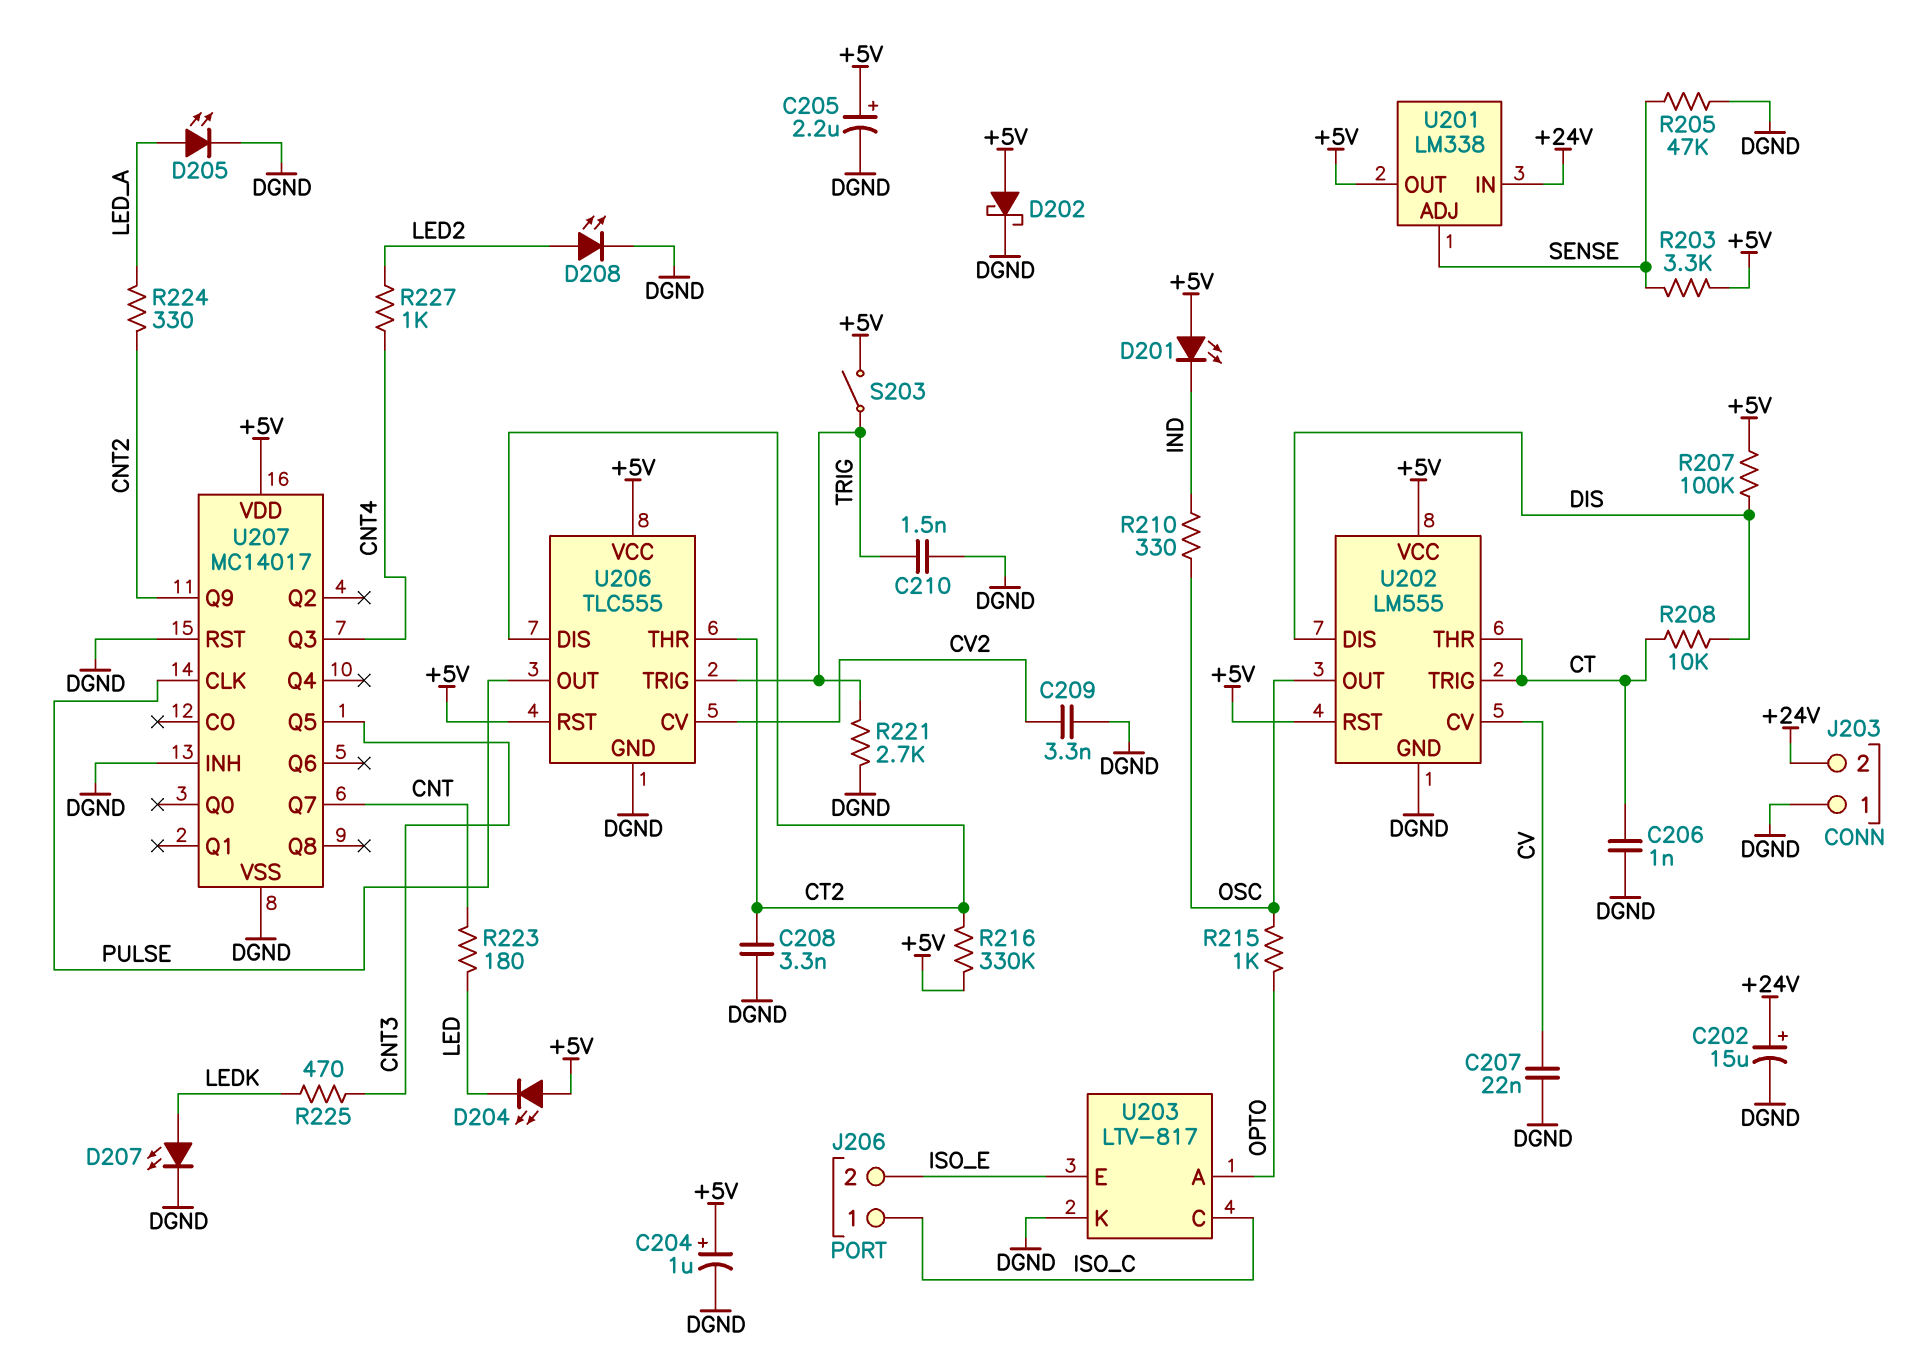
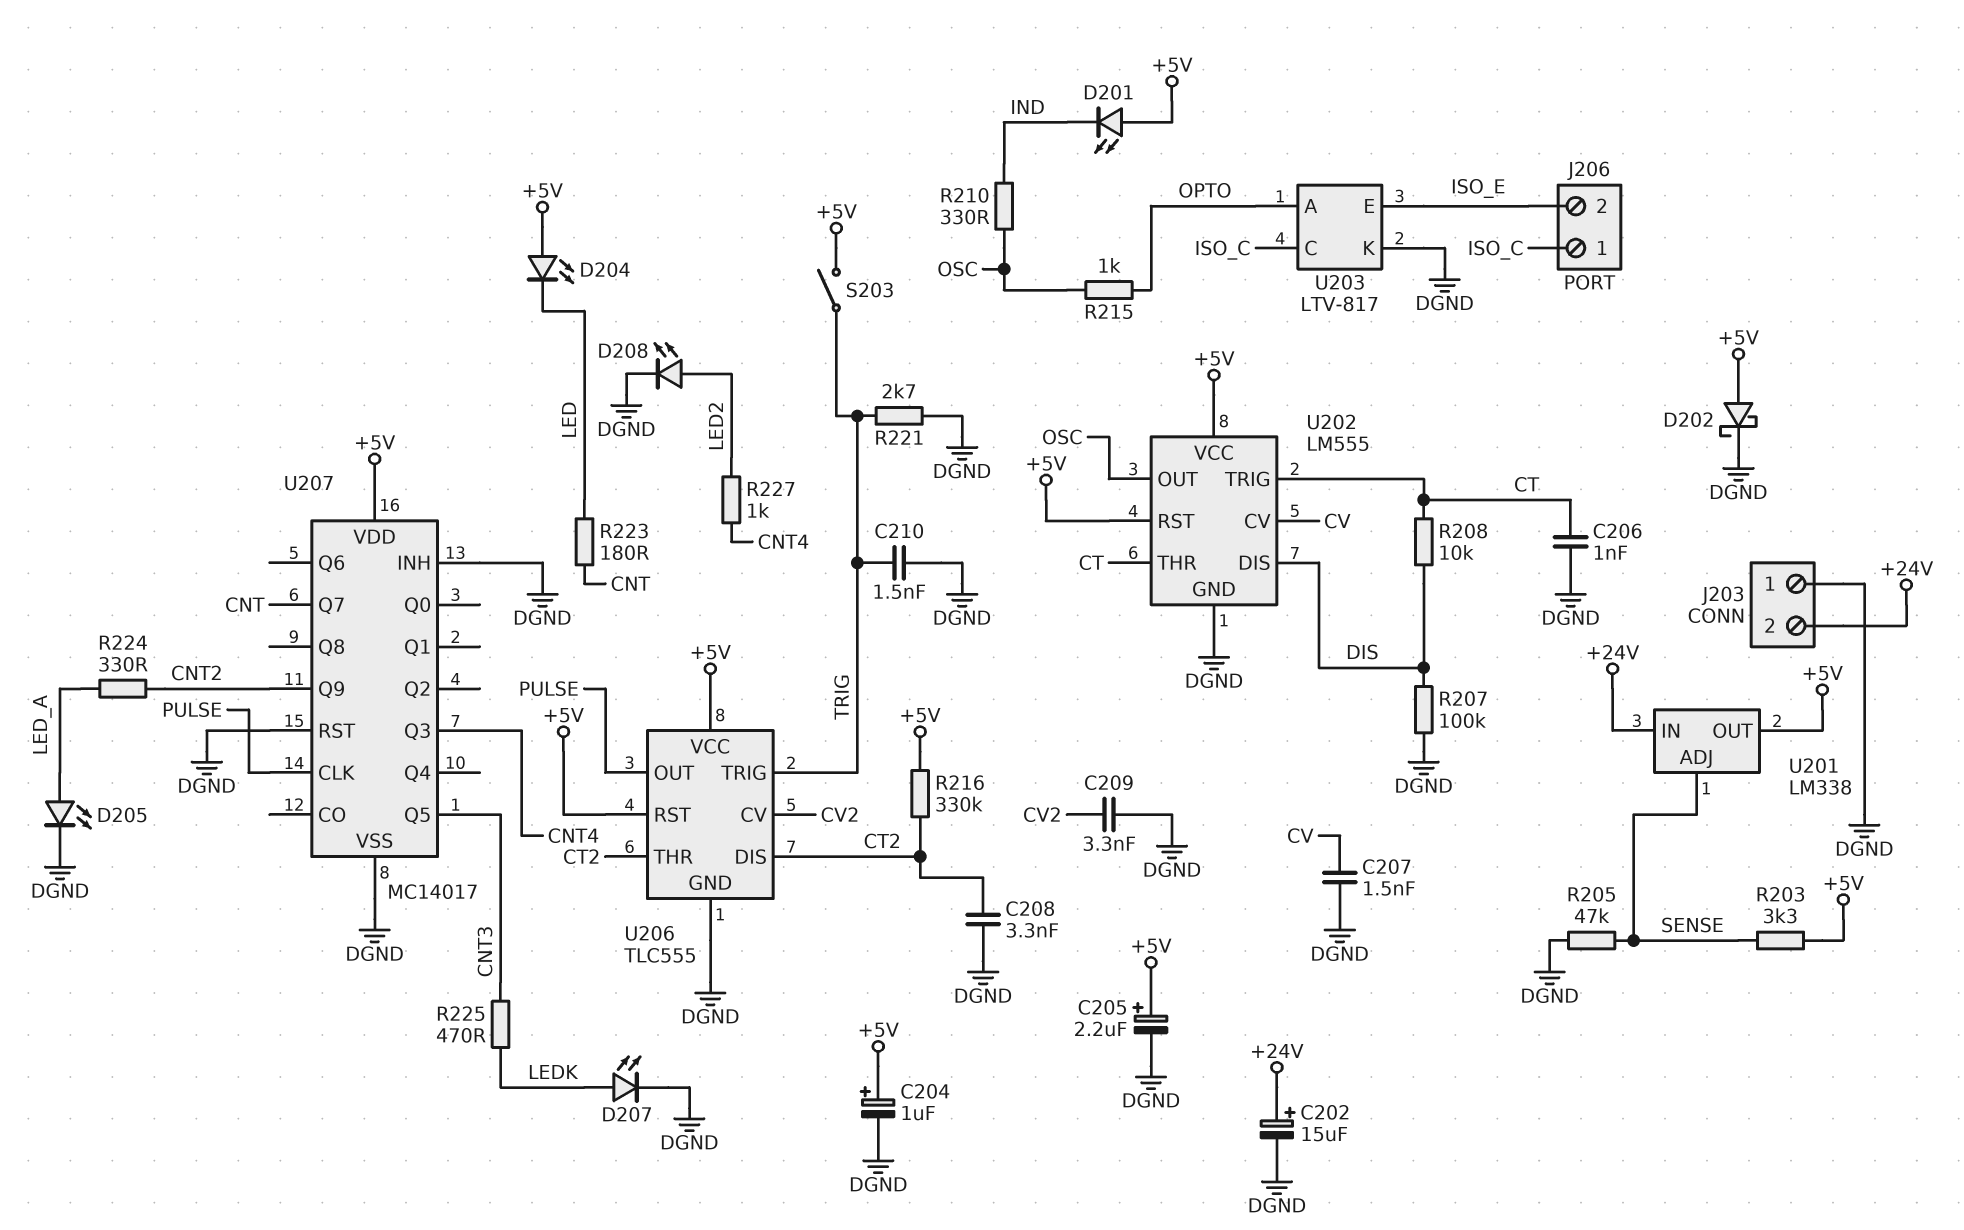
C207: 22nF (CV, DGND) -> 1.5nF (CV, DGND)
R207: 100k (+5V, DIS) -> 100k (DGND, DIS)

